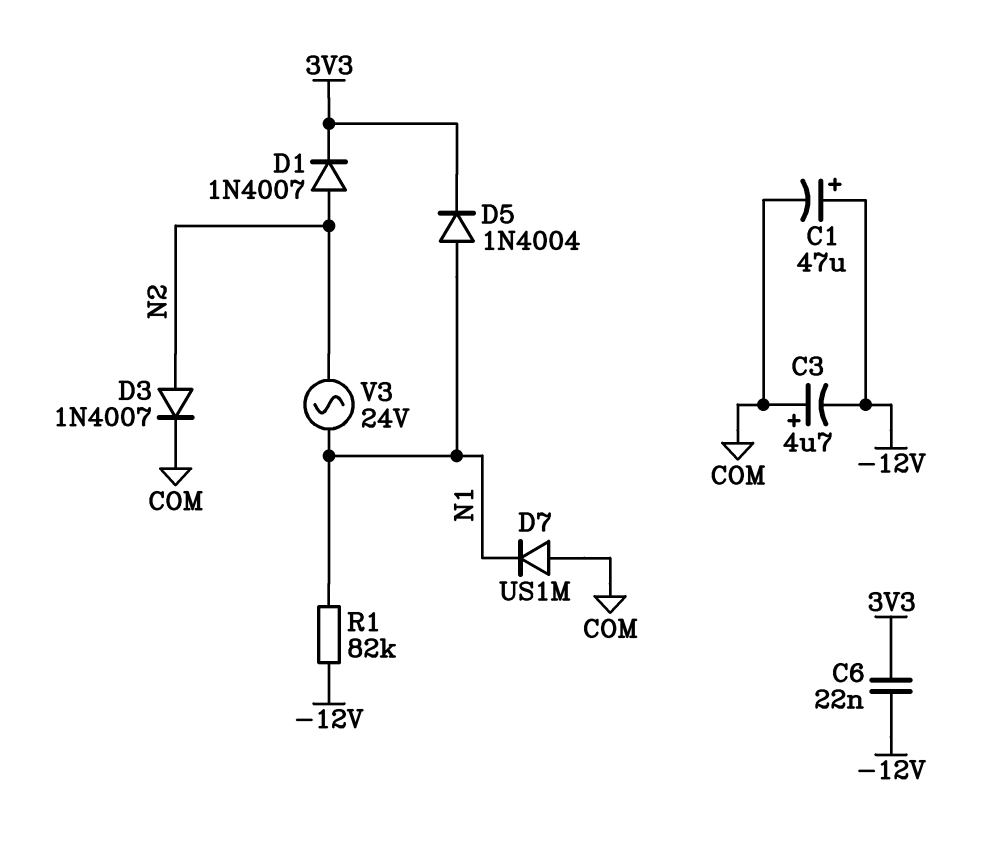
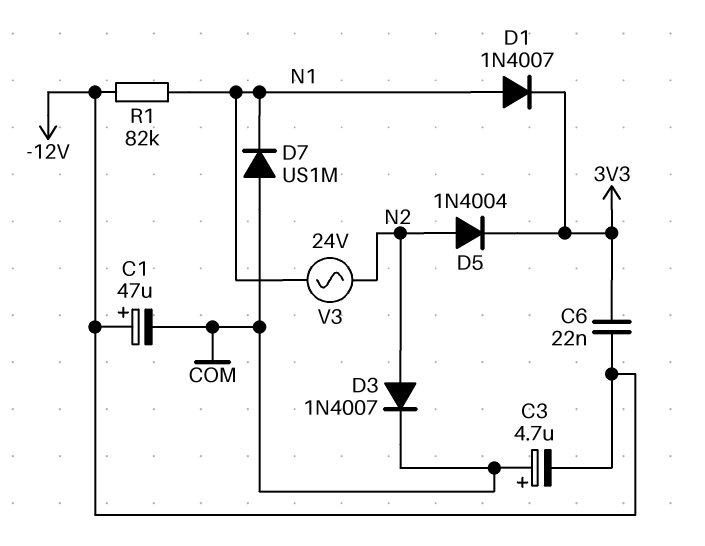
D1: diode 1N4007 (A N2, K 3V3) -> diode 1N4007 (A N1, K 3V3)
D5: diode 1N4004 (A N1, K 3V3) -> diode 1N4004 (A N2, K 3V3)

